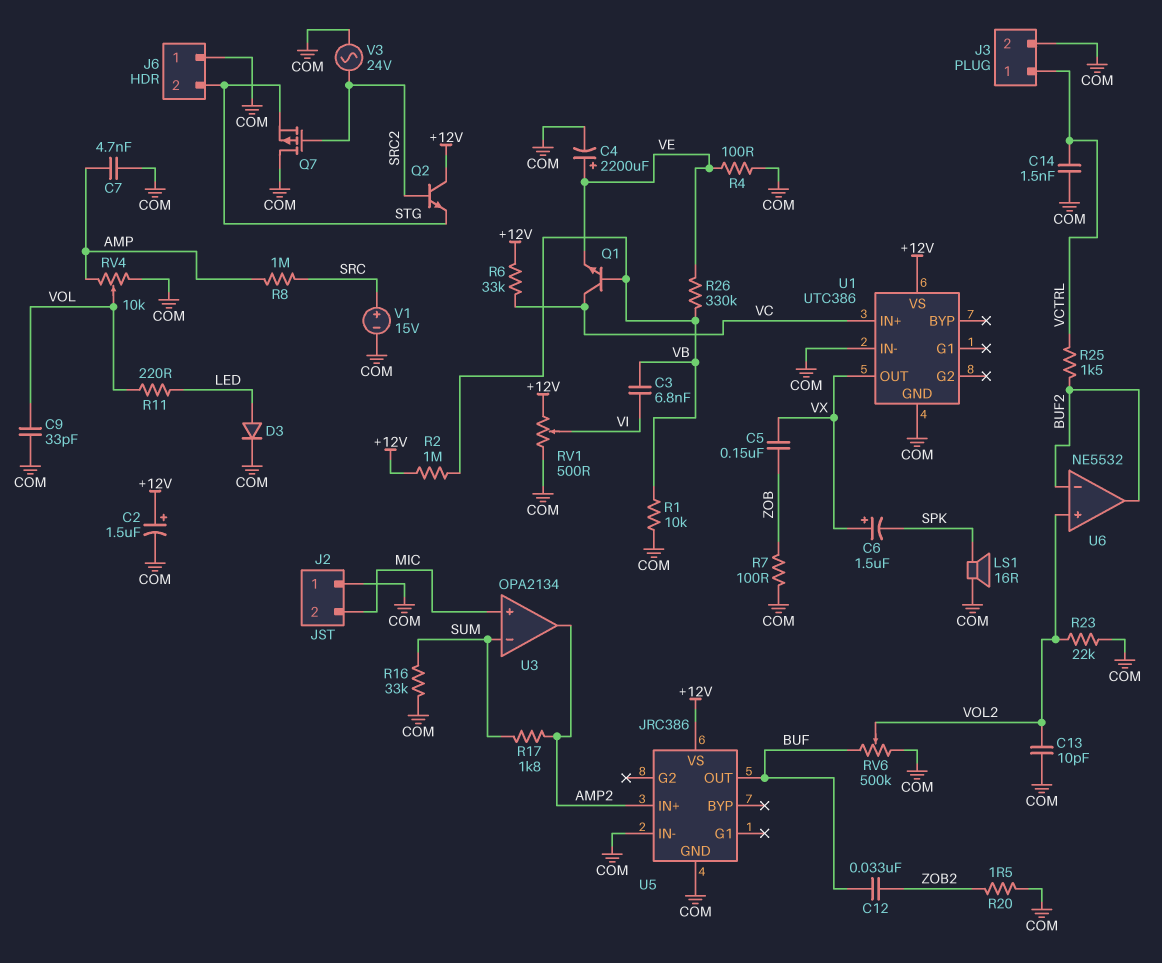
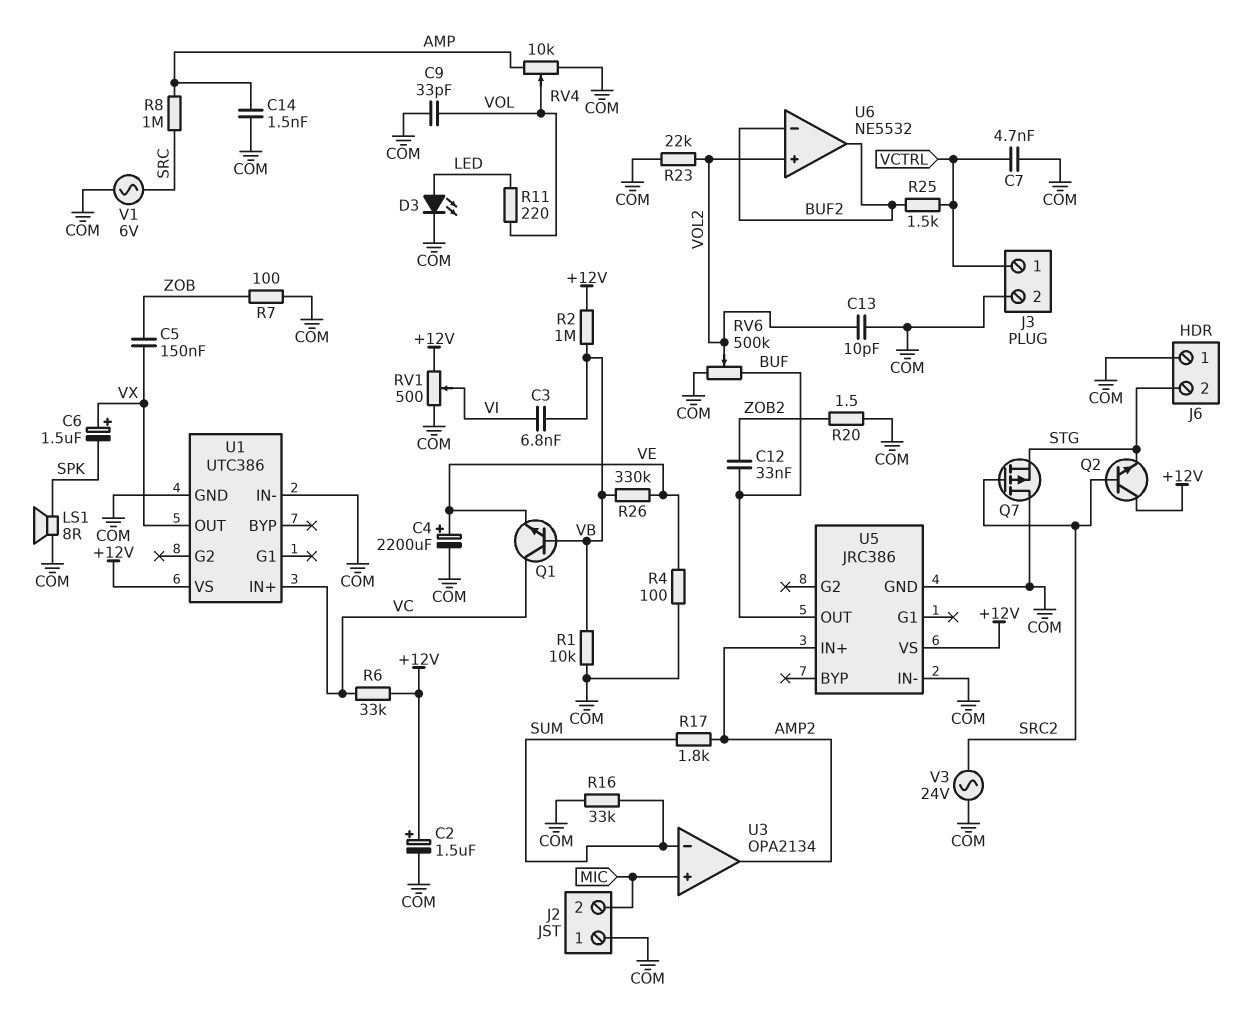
C7: 4.7nF (AMP, COM) -> 4.7nF (COM, VCTRL)
C14: 1.5nF (COM, VCTRL) -> 1.5nF (AMP, COM)
D3: diode (A LED, K COM) -> LED (A LED, K COM)
LS1: speaker 16R (COM, SPK) -> speaker 8R (COM, SPK)
V1: 15V (plus SRC, minus COM) -> AC 6V (COM, SRC)

